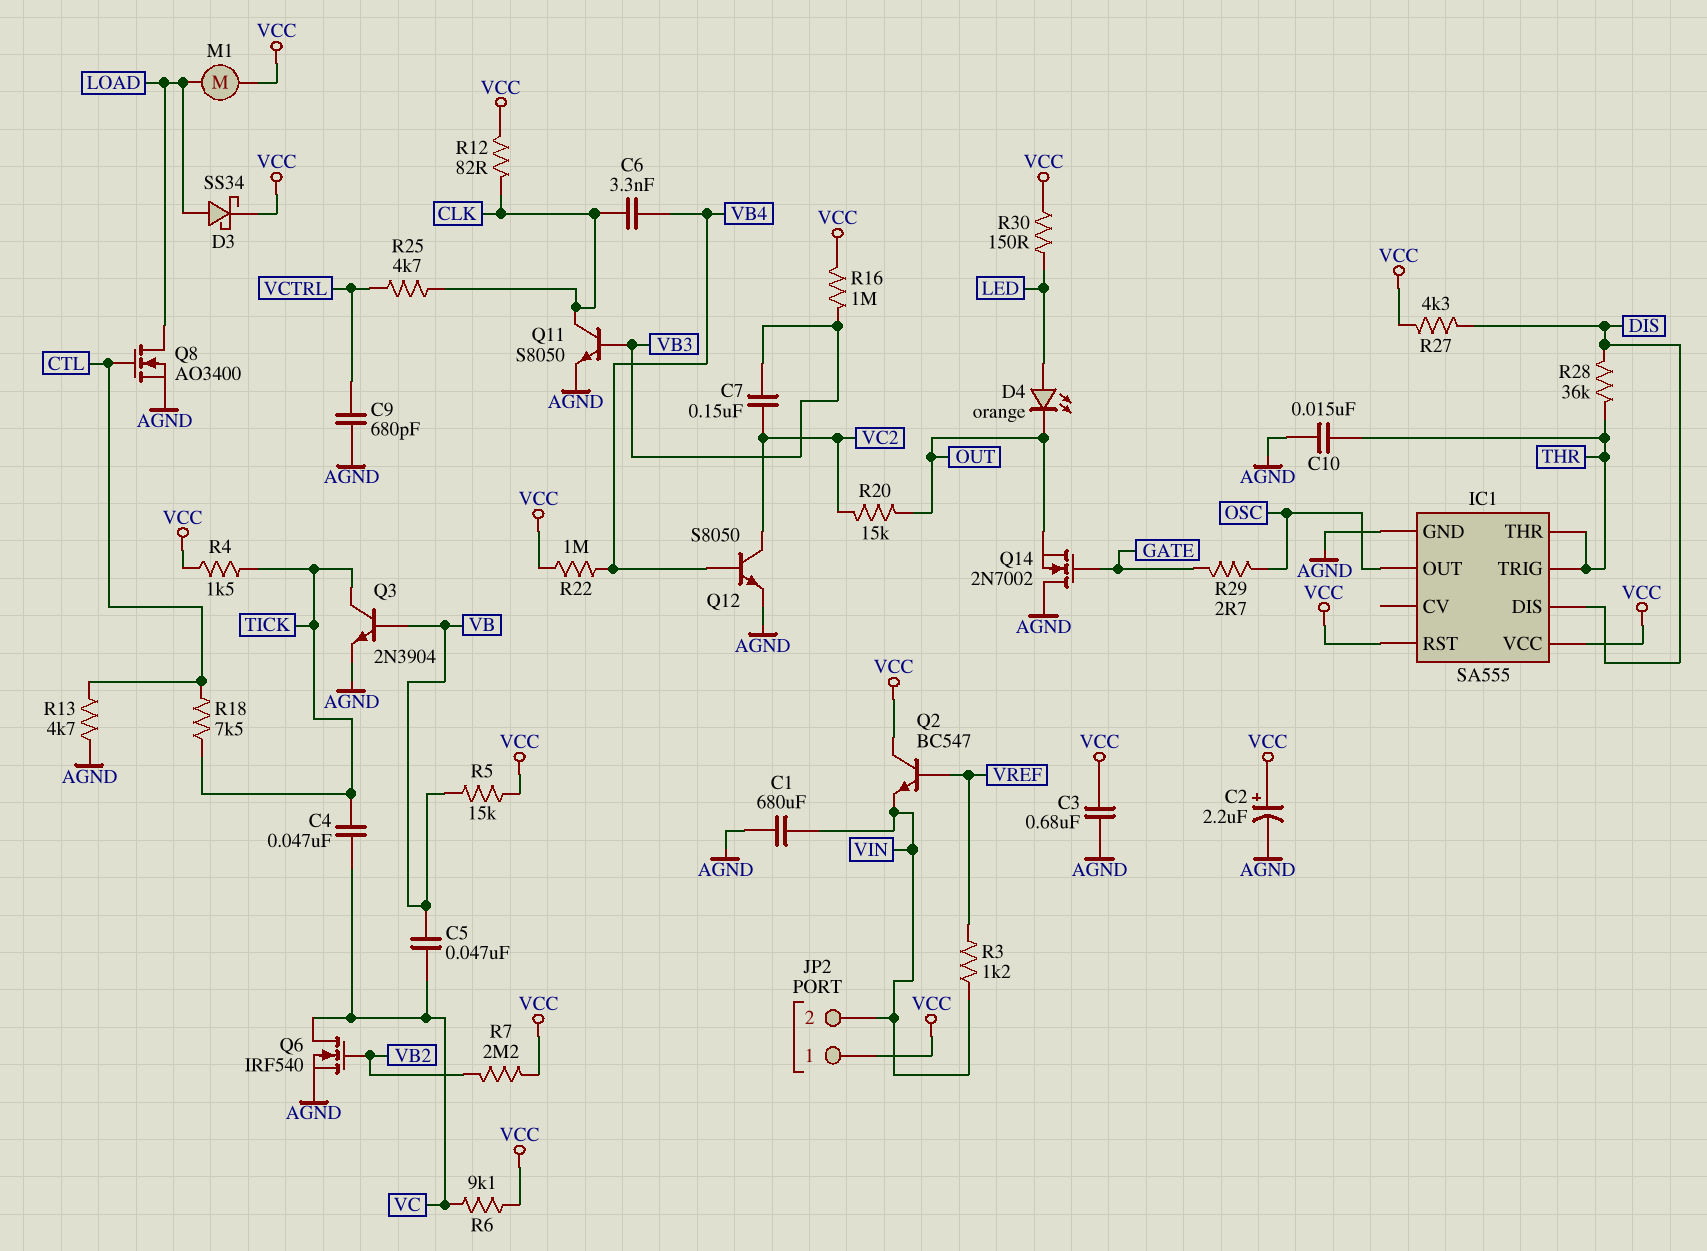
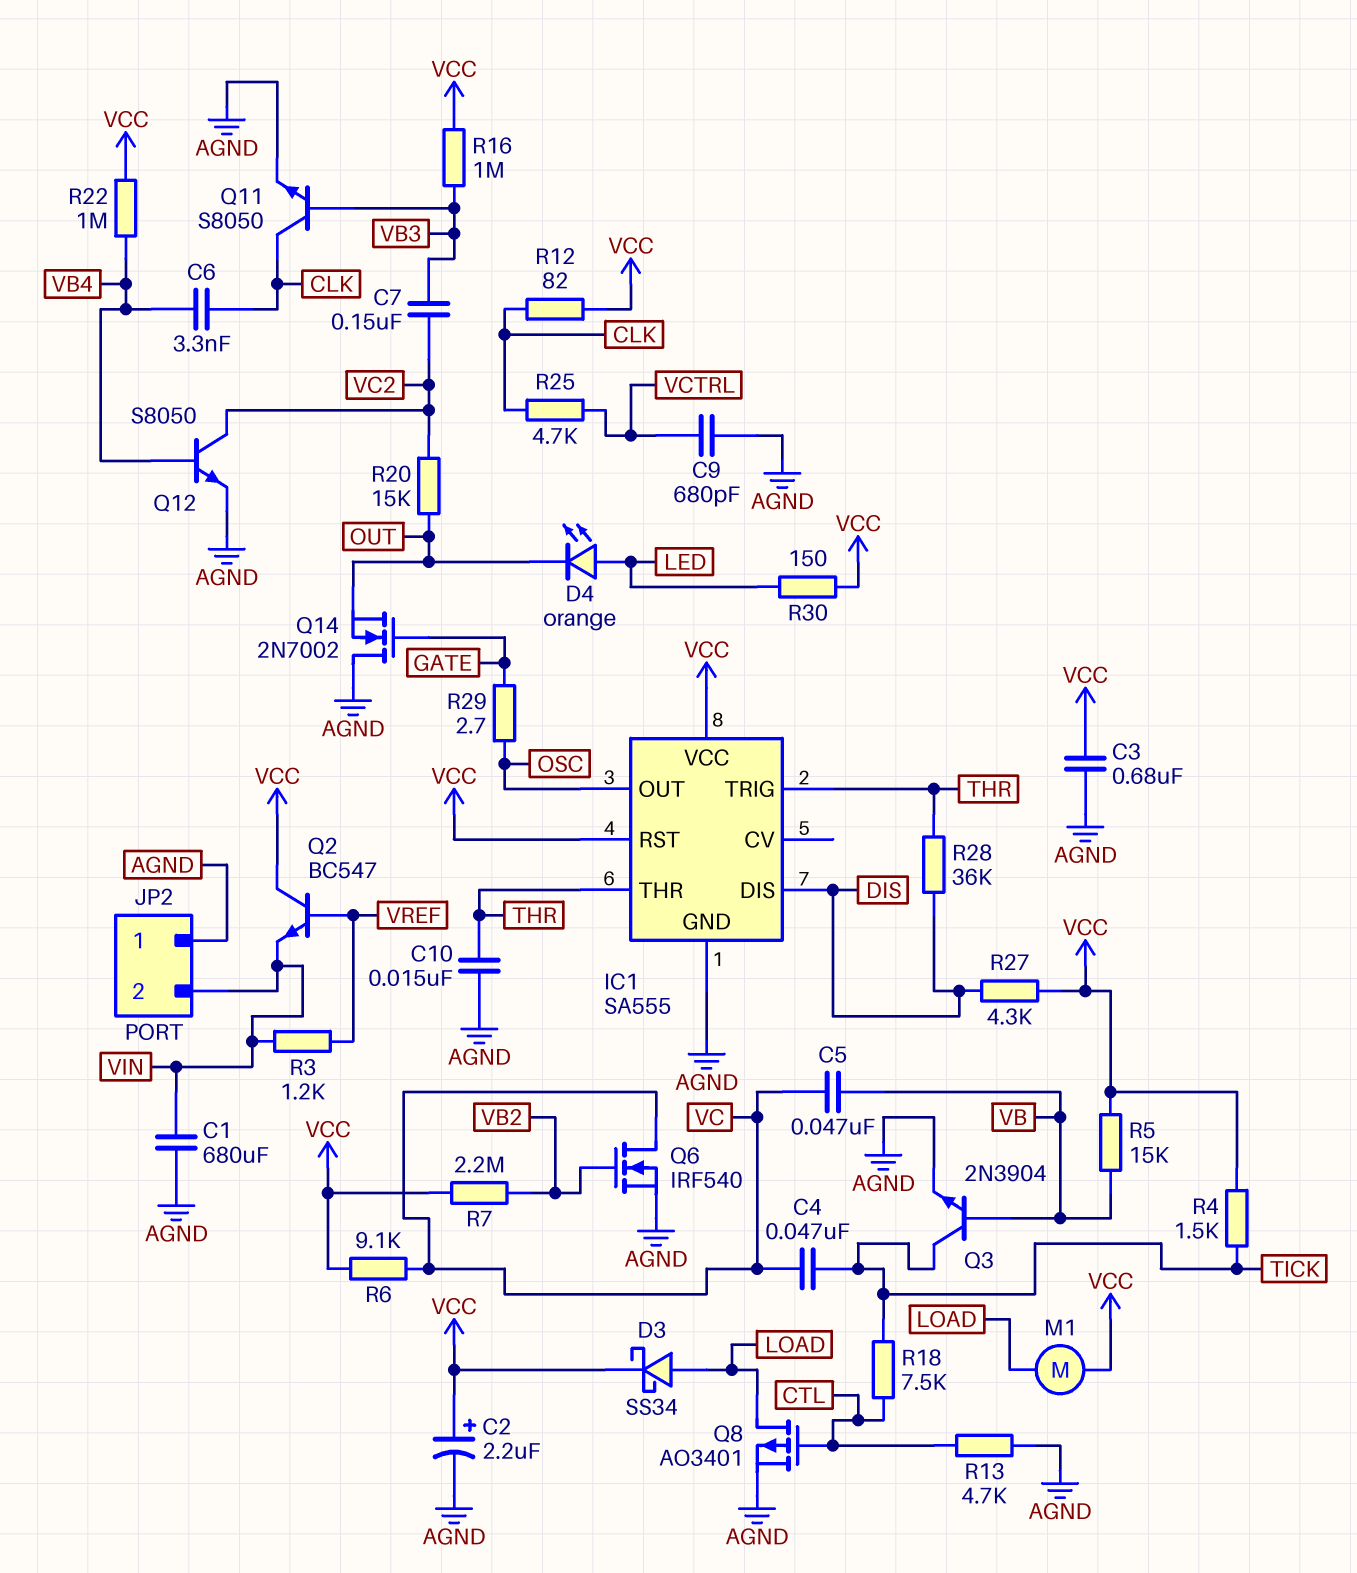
JP2 pin 1: VCC -> AGND
Q8: NMOS AO3400 (G CTL, D LOAD, S AGND) -> PMOS AO3401 (G CTL, D LOAD, S AGND)

